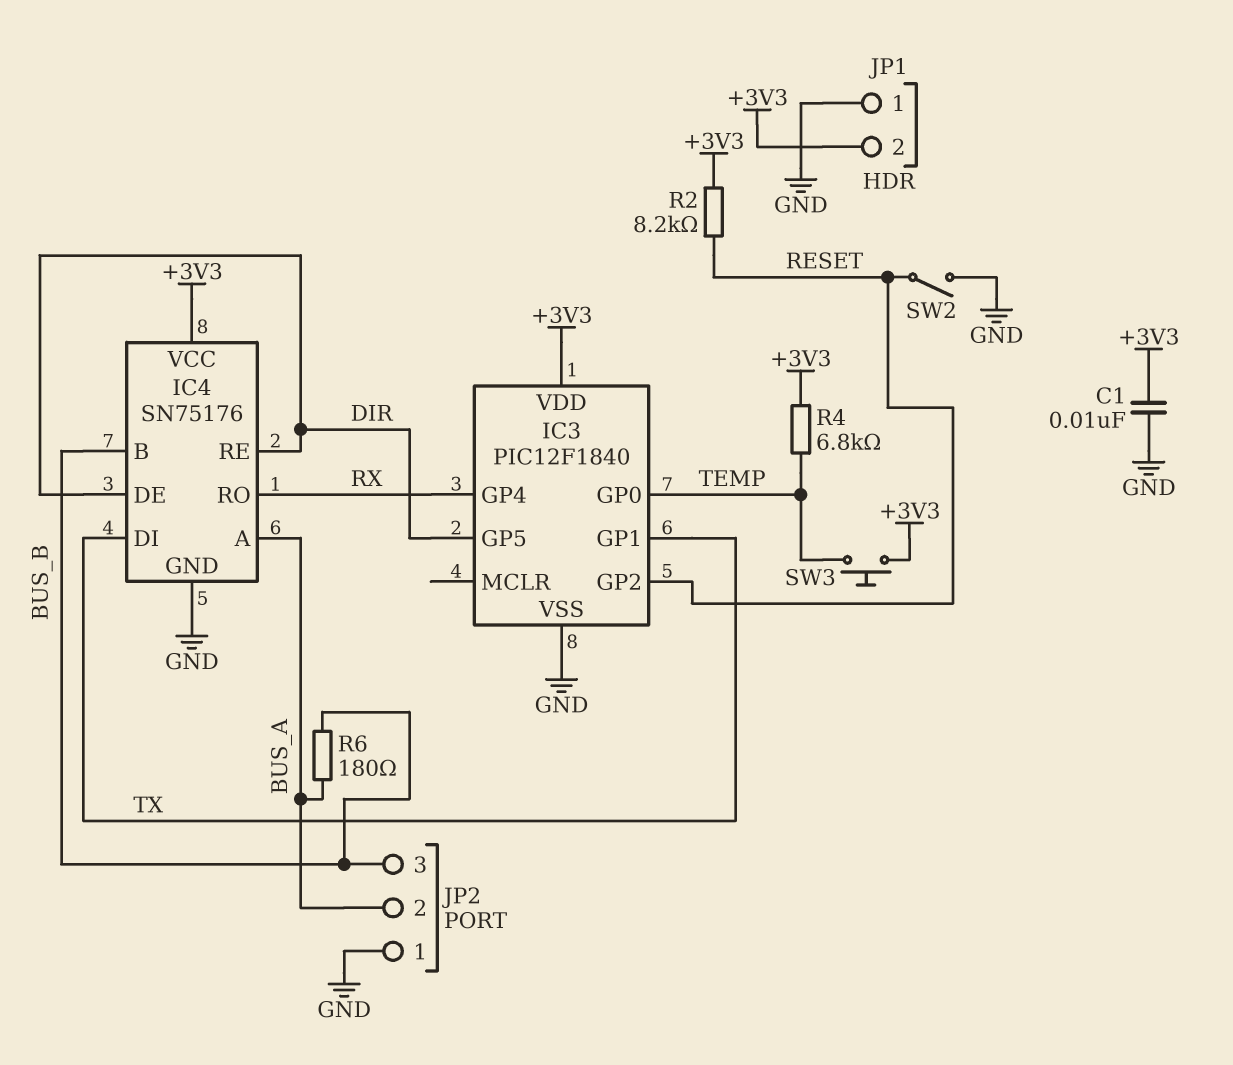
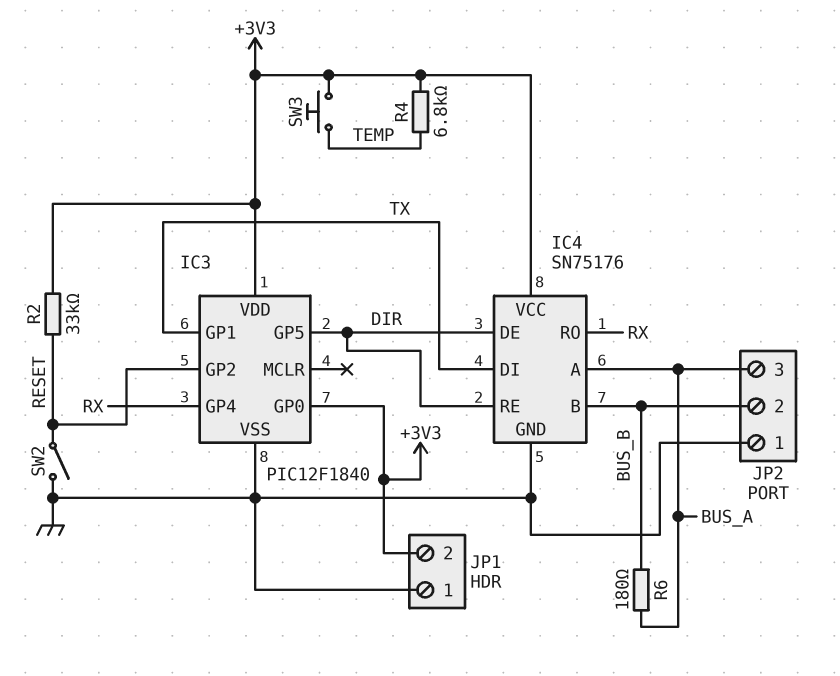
C1: 10nF (+3V3, GND) -> none
IC3 pin GP0: TEMP -> +3V3
JP2 pin 2: BUS_A -> BUS_B
JP2 pin 3: BUS_B -> BUS_A
R2: 8.2k (+3V3, RESET) -> 33k (+3V3, RESET)

